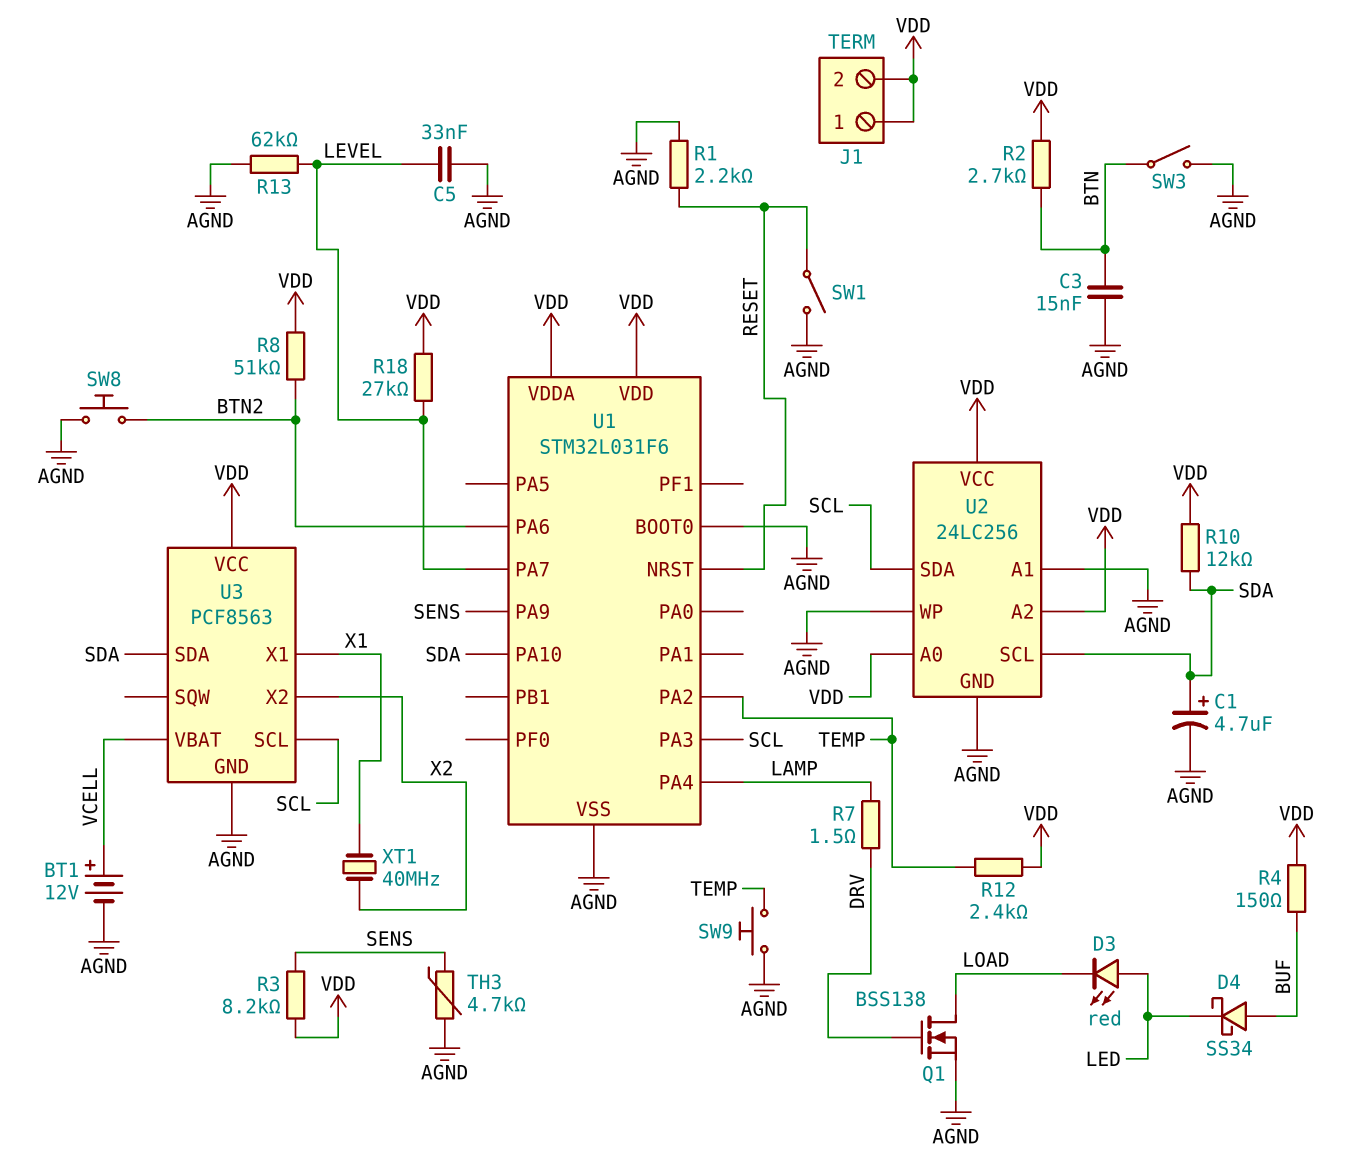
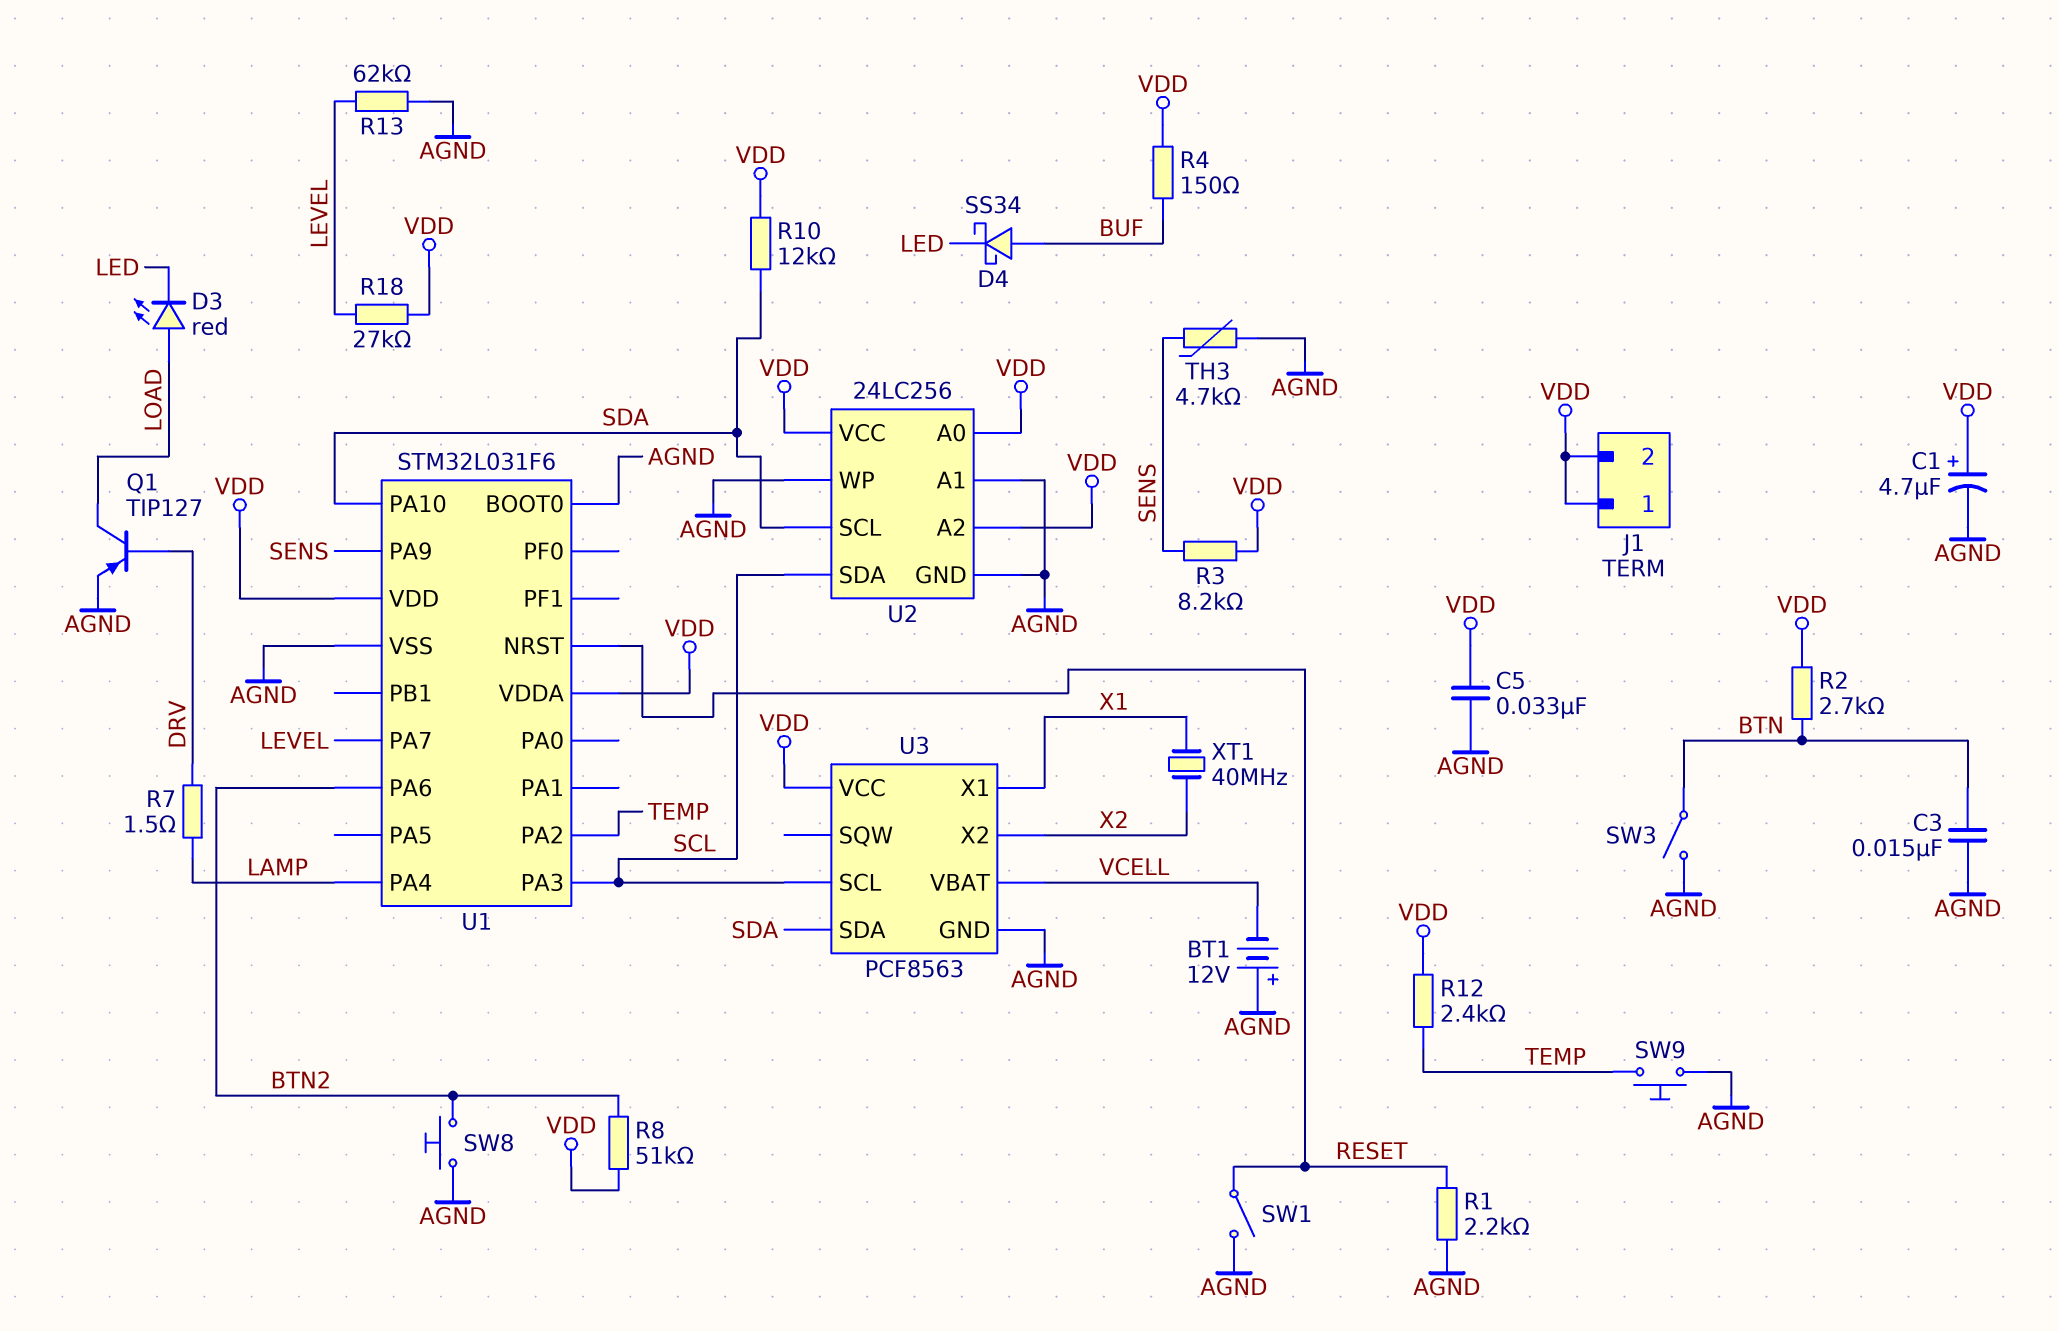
BT1: 12V (plus VCELL, minus AGND) -> 12V (plus AGND, minus VCELL)
C1: 4.7uF (plus SDA, minus AGND) -> 4.7uF (plus VDD, minus AGND)
C5: 33nF (AGND, LEVEL) -> 33nF (AGND, VDD)
D3: LED red (A LED, K LOAD) -> LED red (A LOAD, K LED)
Q1: NMOS BSS138 (G DRV, D LOAD, S AGND) -> PNP TIP127 (B DRV, C LOAD, E AGND)

